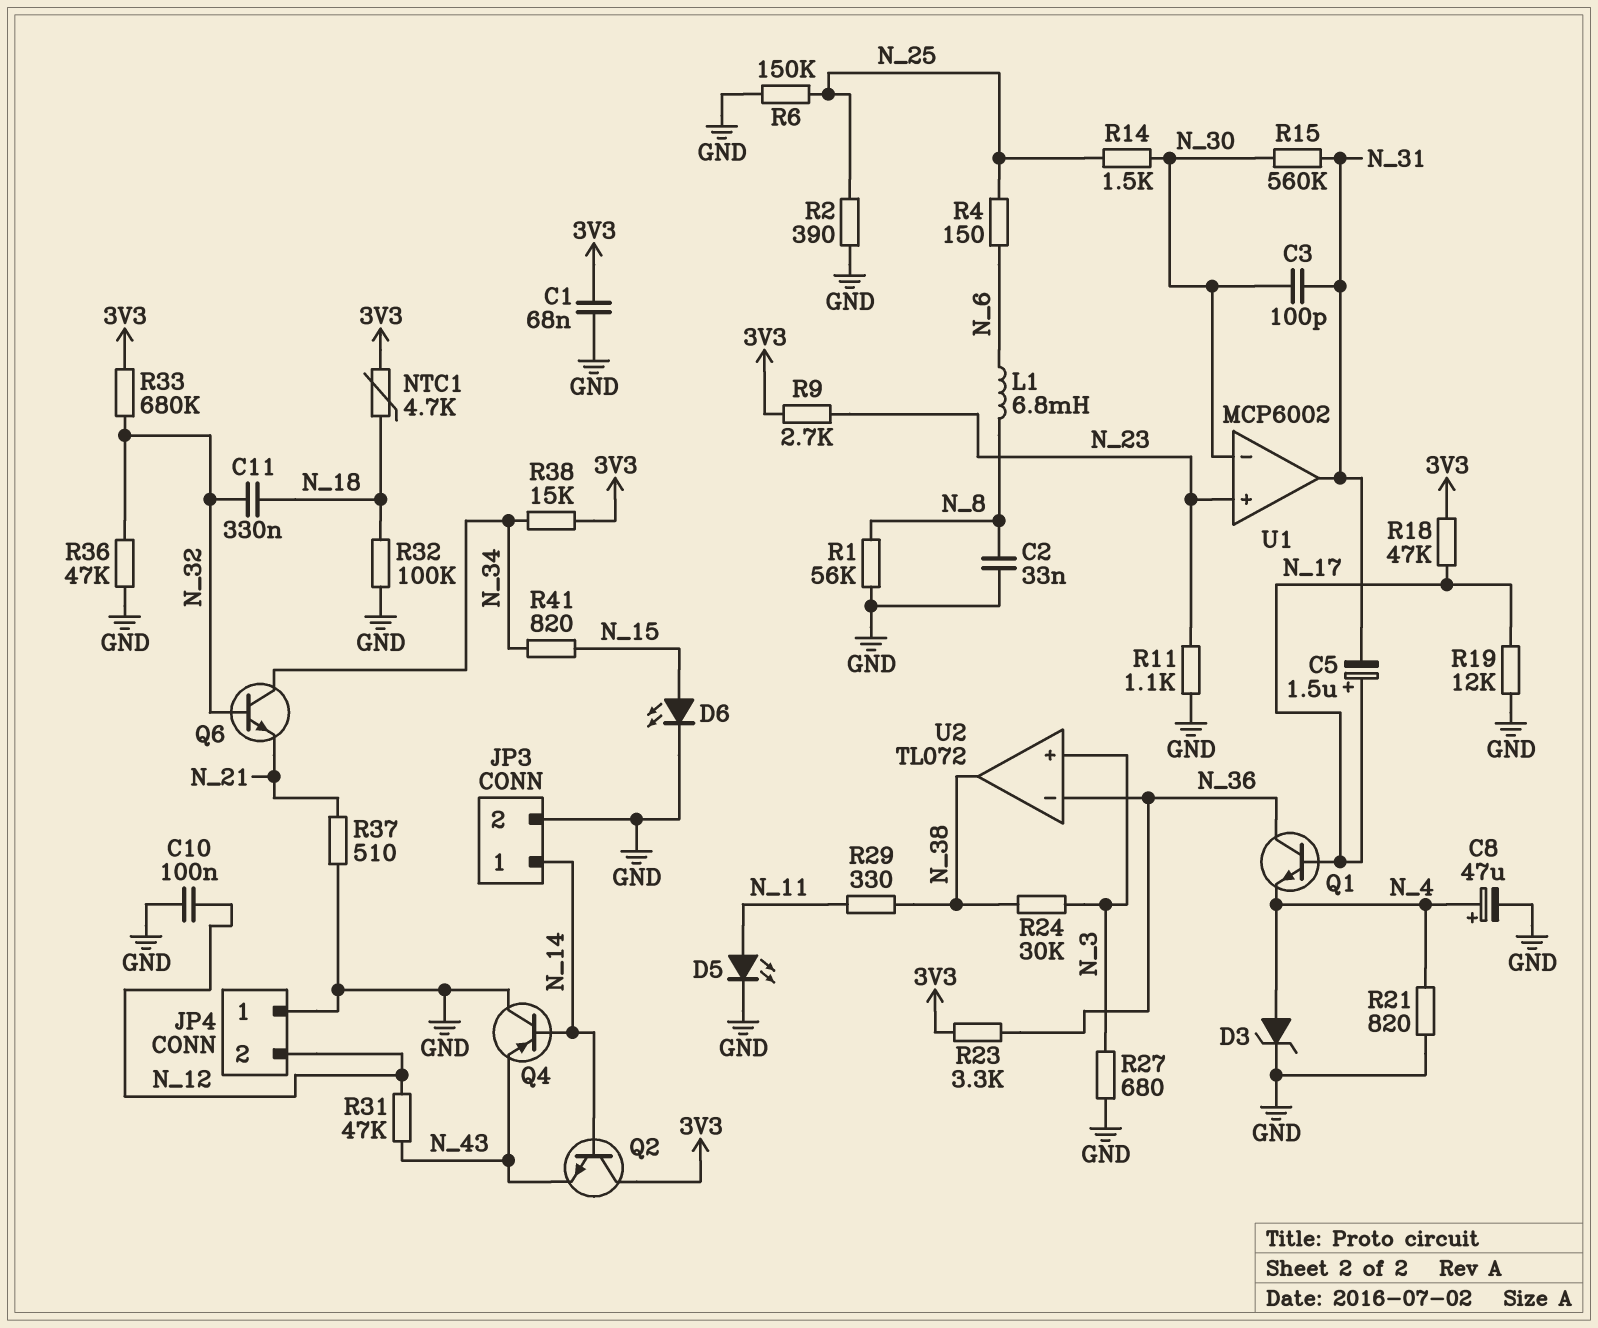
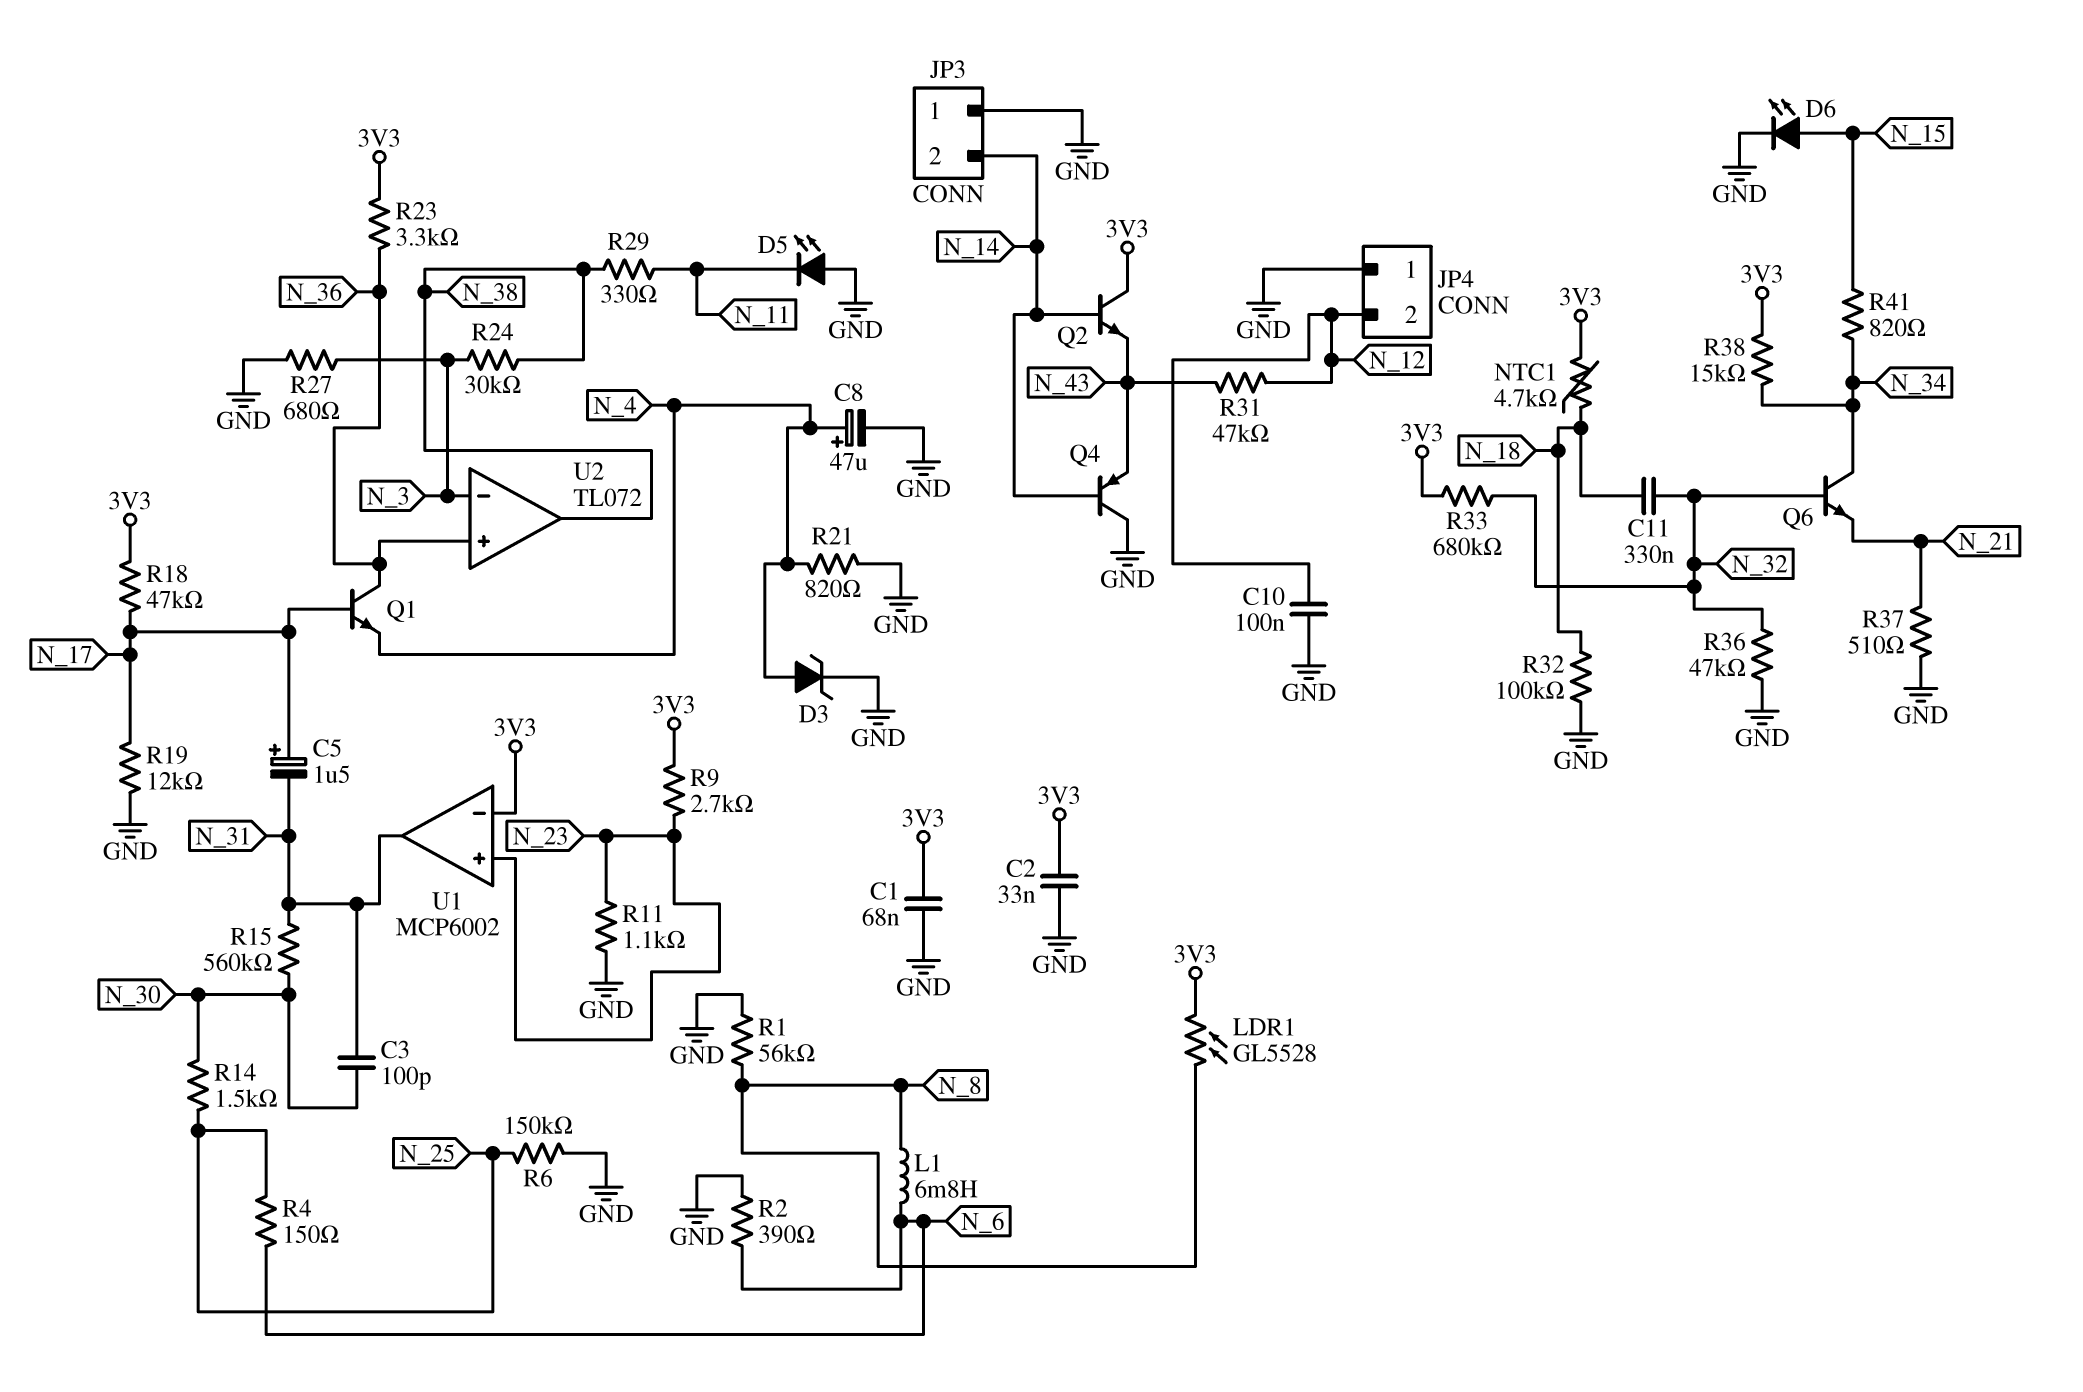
C2: 33nF (GND, N_8) -> 33nF (3V3, GND)
D5: LED (A N_11, K GND) -> LED (A GND, K N_11)
JP3 pin 1: N_14 -> GND
JP3 pin 2: GND -> N_14
LDR1: none -> GL5528 (3V3, N_8)
R2: 390 (GND, N_25) -> 390 (GND, N_6)
U1 pin in-: N_30 -> 3V3
U2 pin in+: N_3 -> N_36
U2 pin in-: N_36 -> N_3

